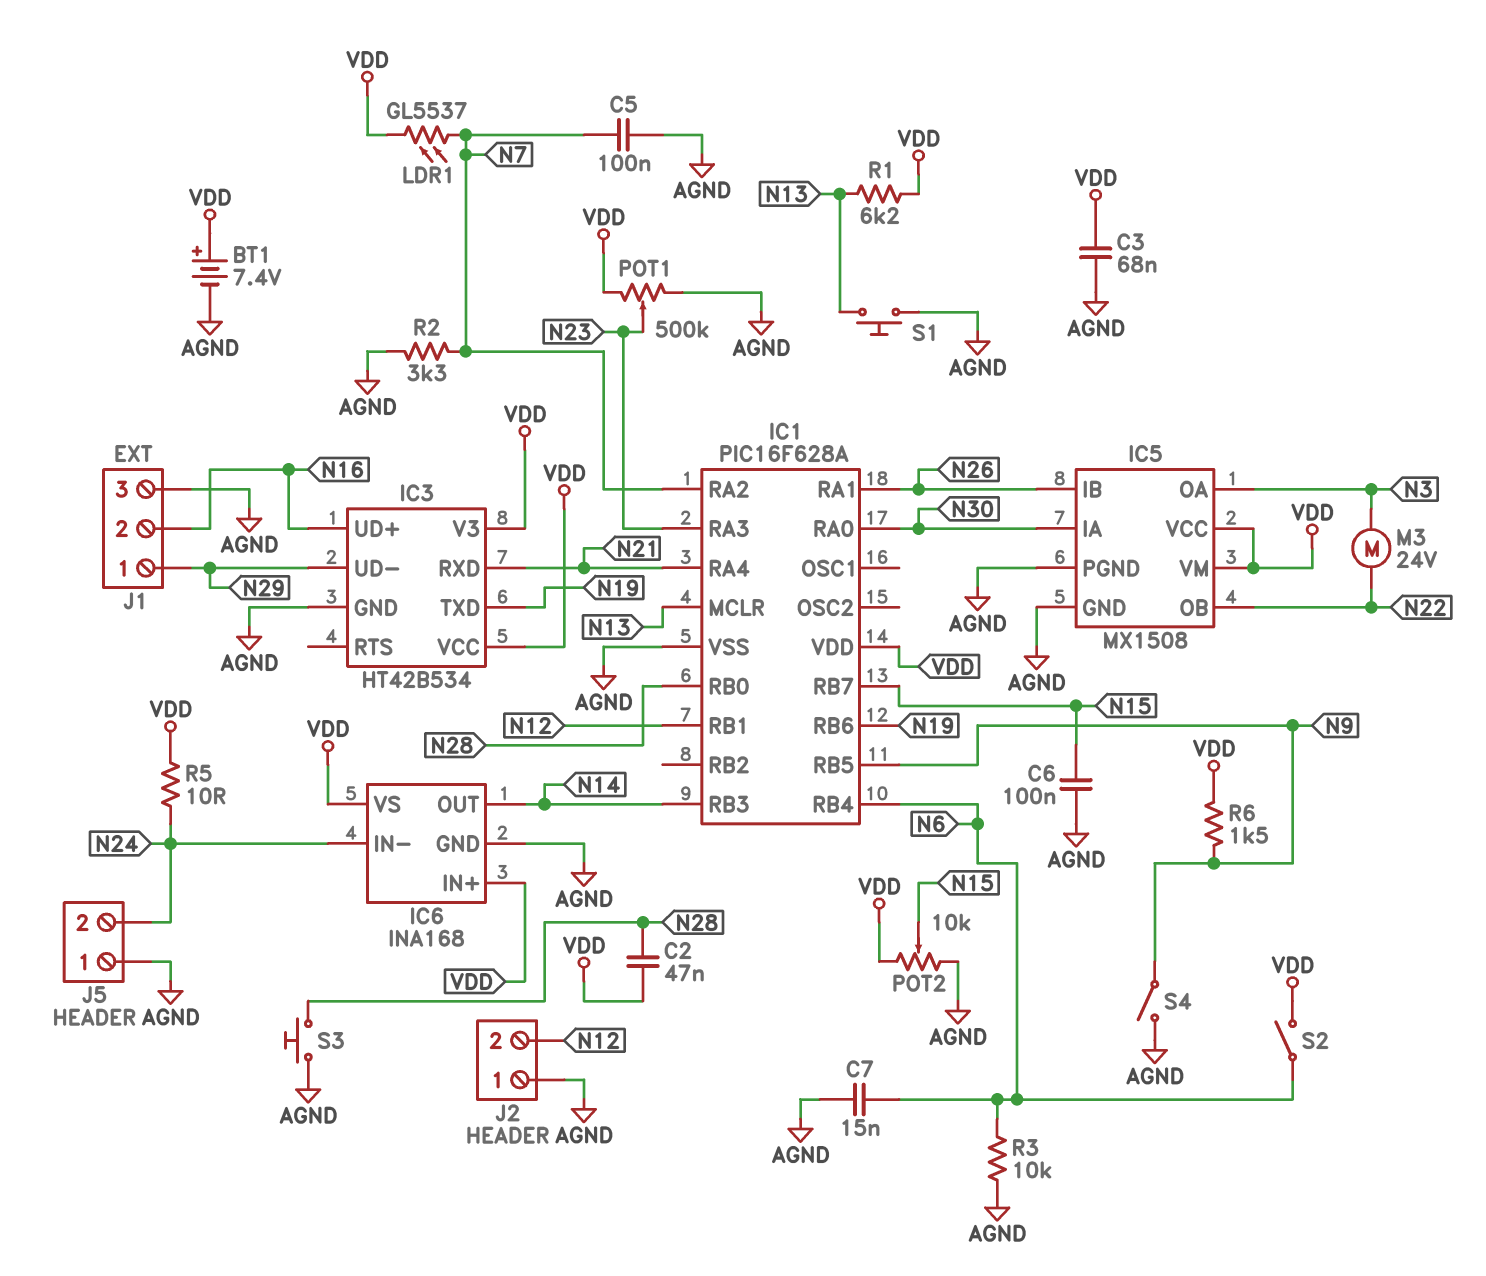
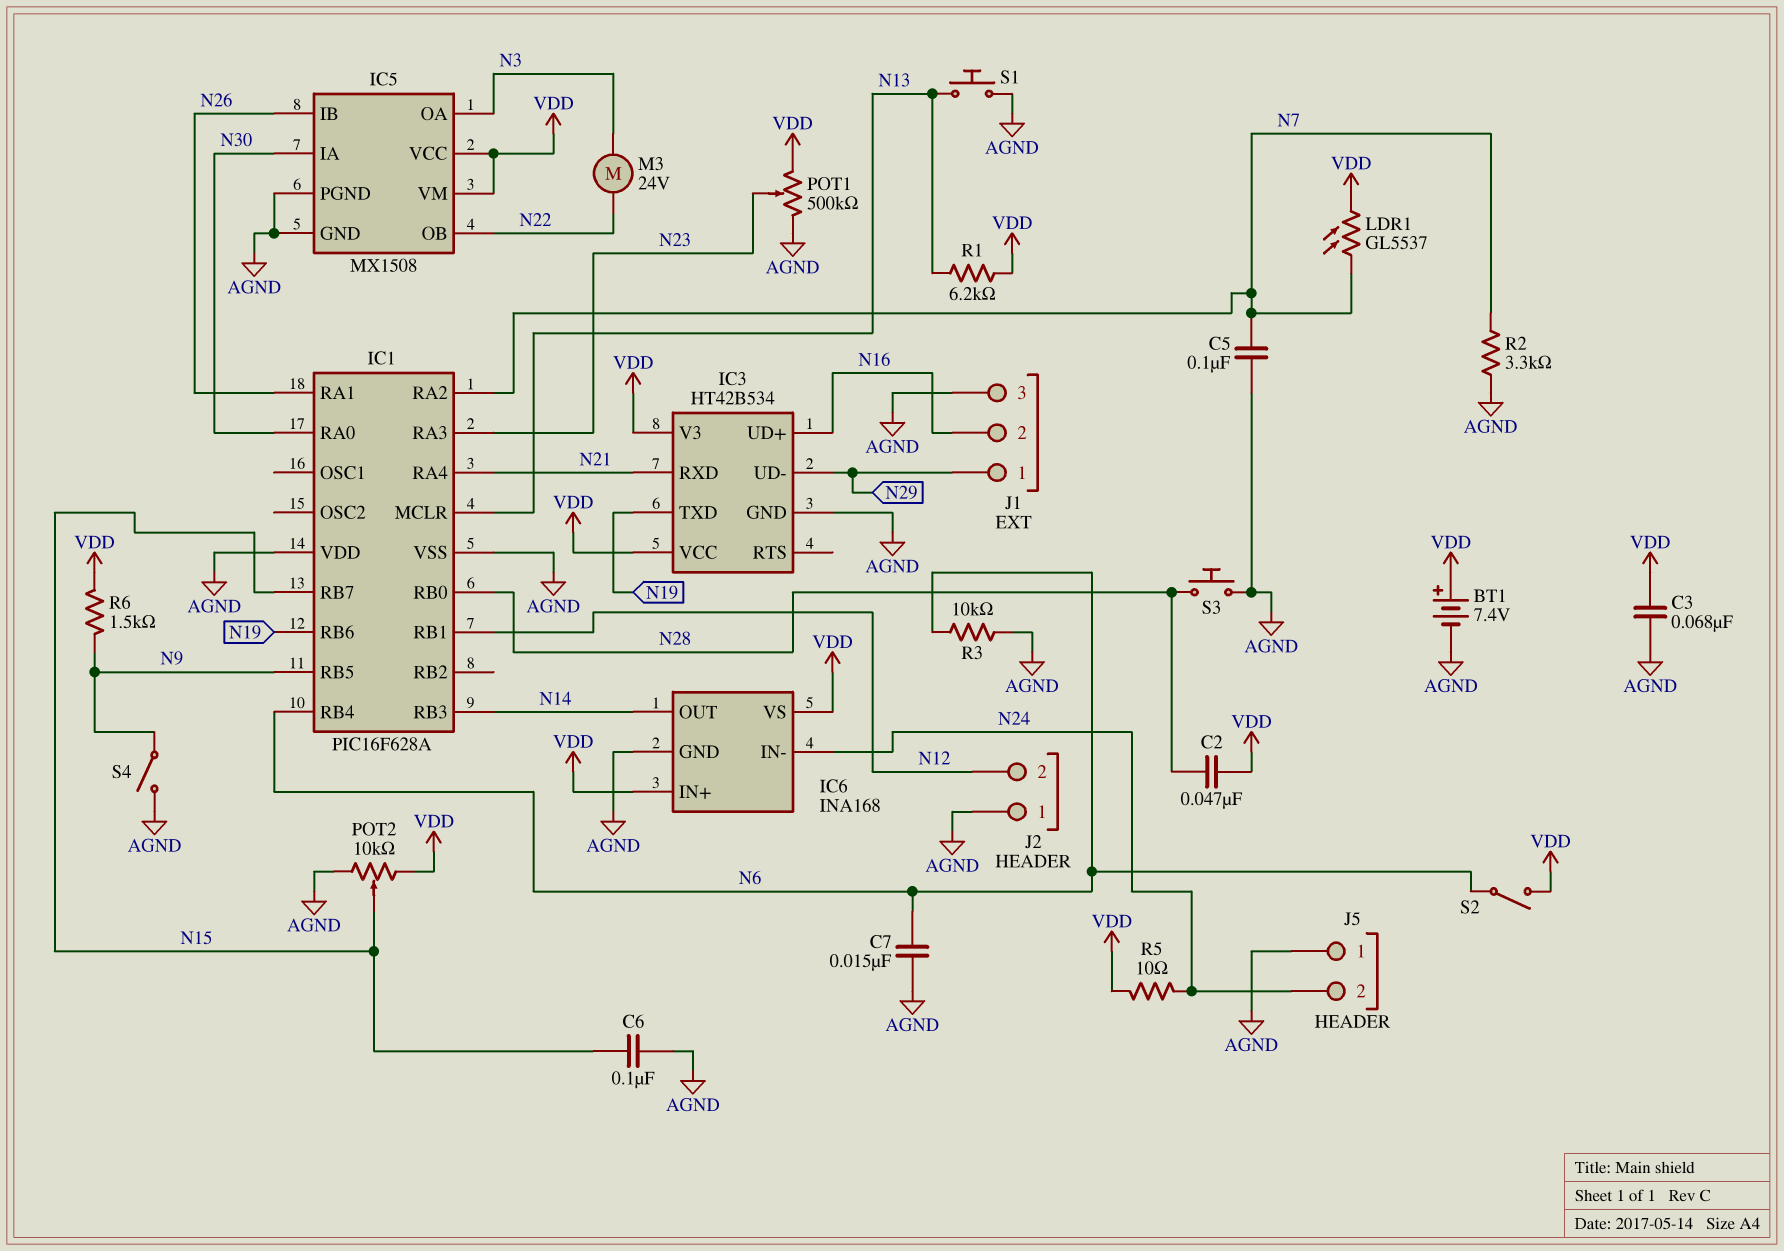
IC1 pin VDD: VDD -> AGND

